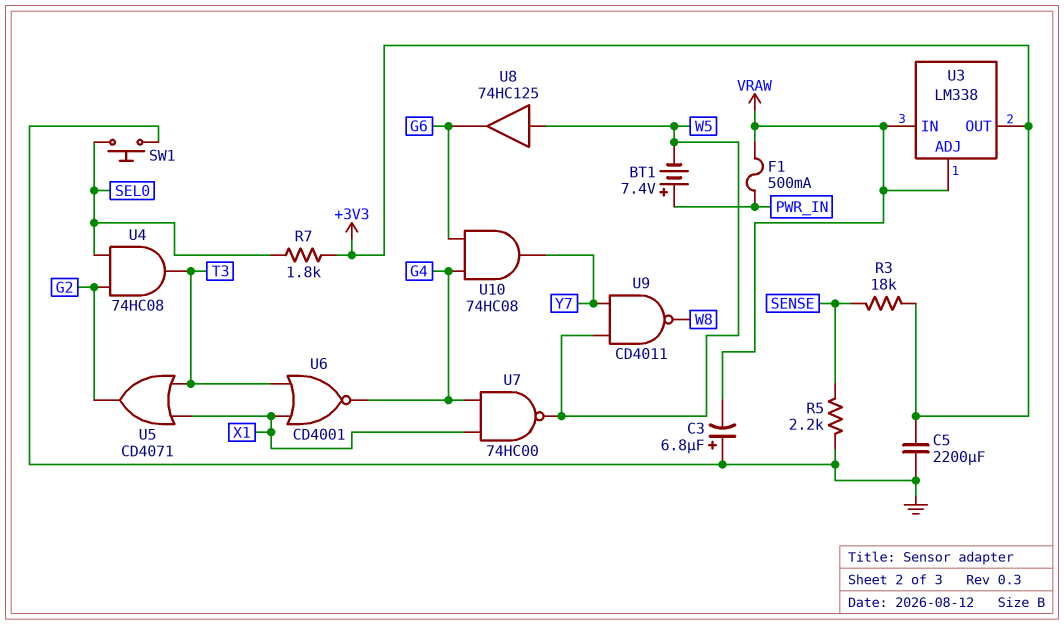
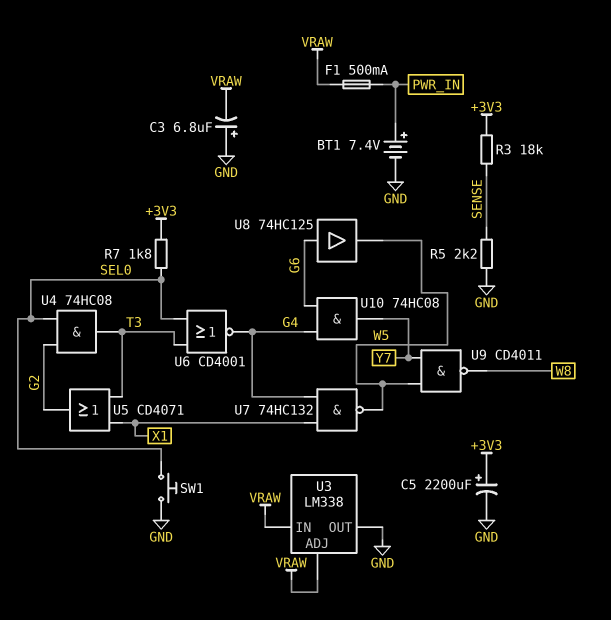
BT1: 7.4V (plus PWR_IN, minus W5) -> 7.4V (plus PWR_IN, minus GND)
C5: 2200uF (+3V3, GND) -> 2200uF (plus +3V3, minus GND)
U3 pin OUT: +3V3 -> GND
U6: NOR CD4001 (in T3, in X1, out G4) -> NOR CD4001 (in SEL0, in T3, out G4)
U7: NAND 74HC00 (in G4, in X1, out W5) -> NAND 74HC132 (in G4, in X1, out W5)
U8: buffer 74HC125 (in W5, out G6) -> buffer 74HC125 (in G6, out W5)

